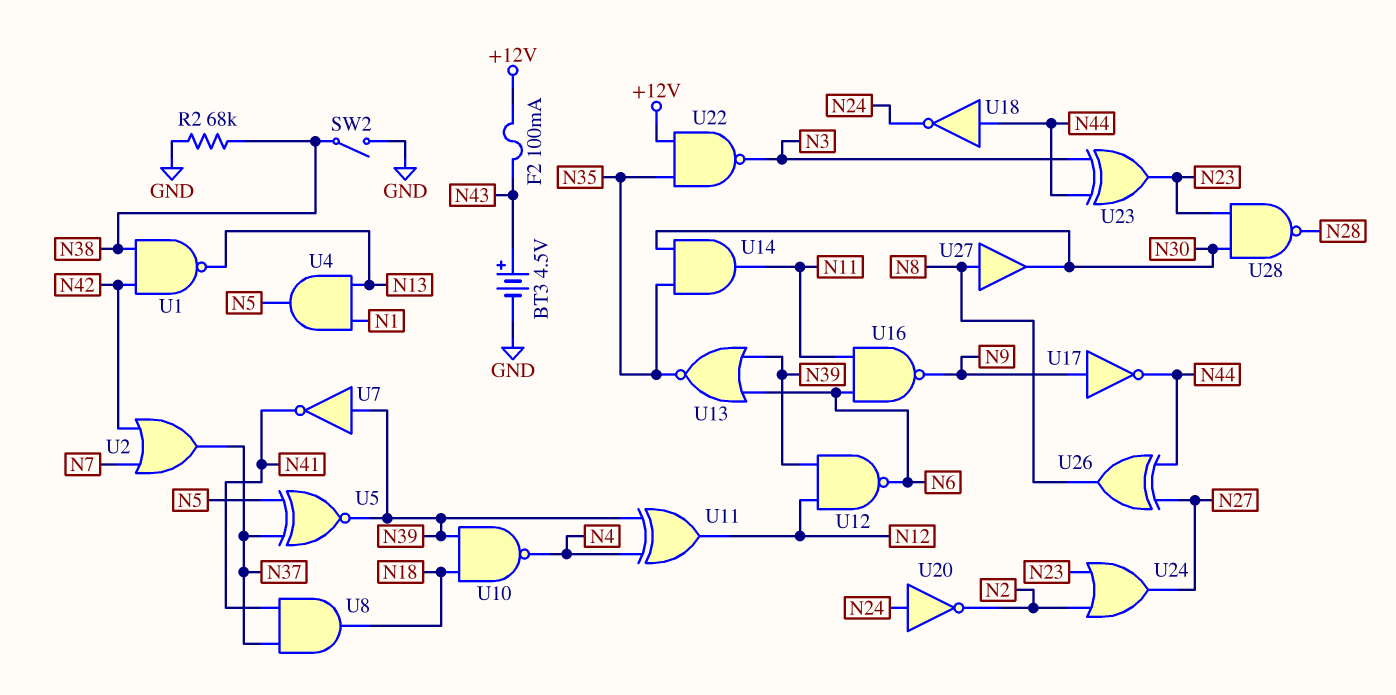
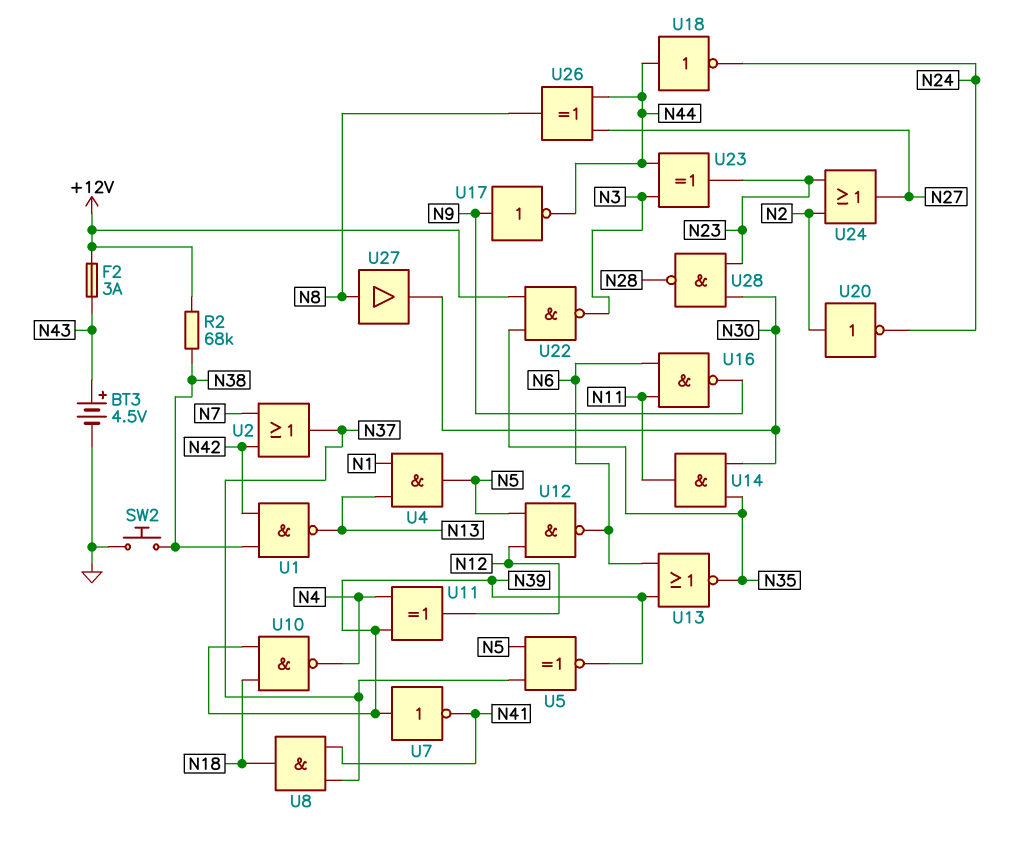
F2: 100mA (+12V, N43) -> 3A (+12V, N43)
R2: 68k (GND, N38) -> 68k (+12V, N38)
SW2: switch (GND, N38) -> button (GND, N38)
U12: NAND (in N12, in N39, out N6) -> NAND (in N5, in N12, out N6)
U20: NOT (in N24, out N2) -> NOT (in N2, out N24)

